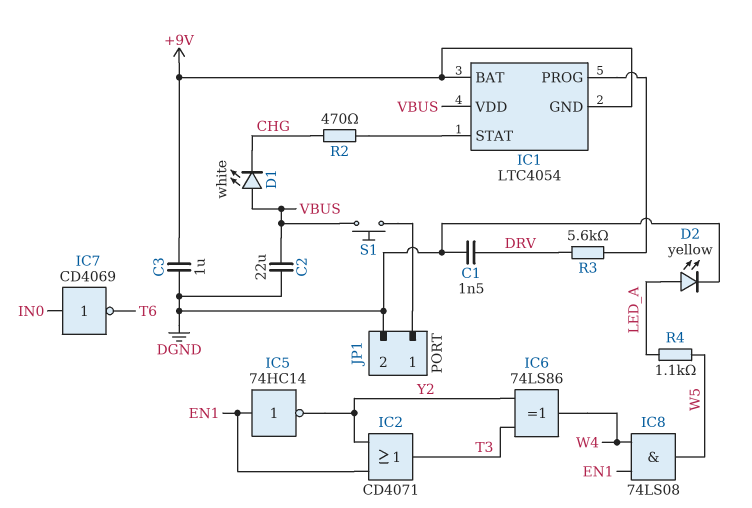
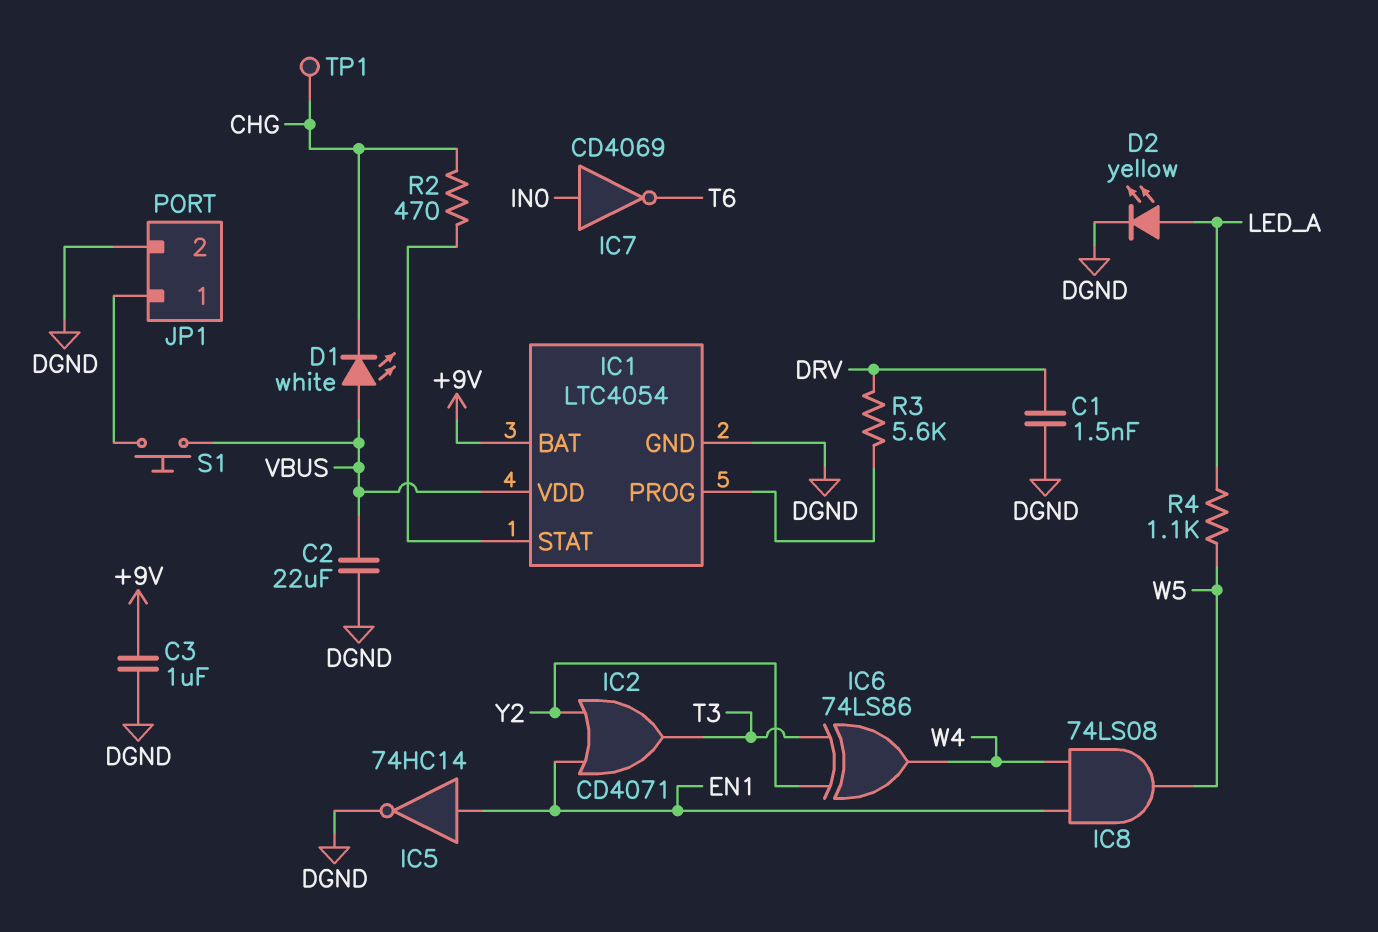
IC1 pin GND: +9V -> DGND
IC5: NOT 74HC14 (in EN1, out Y2) -> NOT 74HC14 (in EN1, out DGND)
TP1: none -> test point (CHG)

